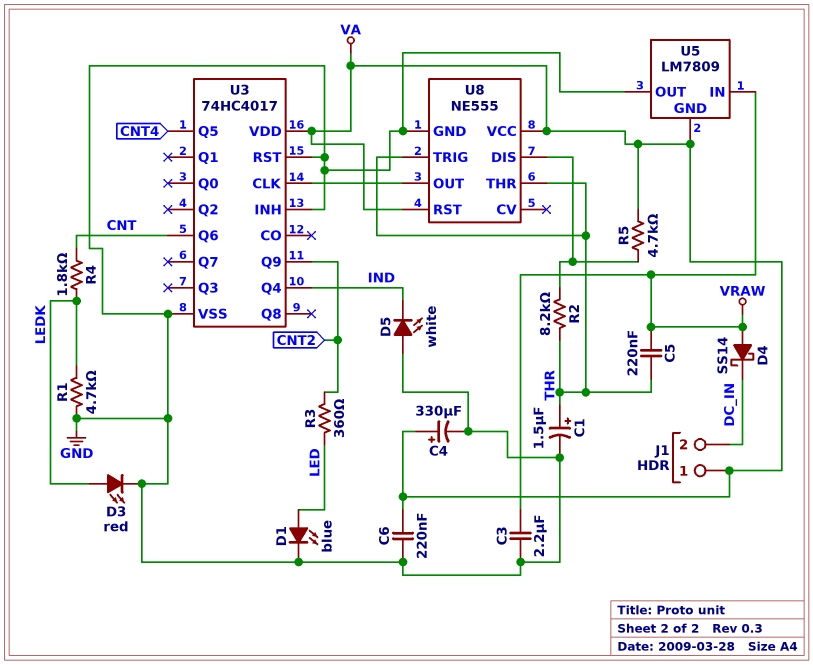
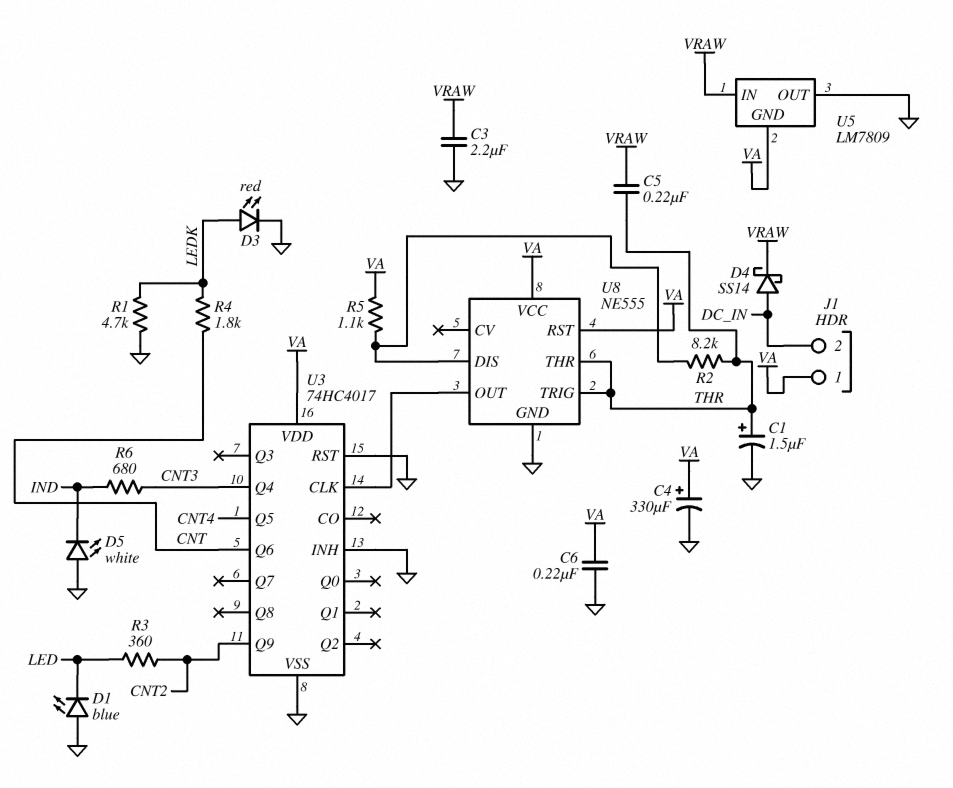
D1: LED blue (A LED, K GND) -> LED blue (A GND, K LED)
D4: schottky SS14 (A VRAW, K DC_IN) -> schottky SS14 (A DC_IN, K VRAW)
R5: 4.7k (U8/DIS, VA) -> 1.1k (U8/DIS, VA)
R6: none -> 680 (CNT3, IND)
U3 pin Q4: IND -> CNT3

